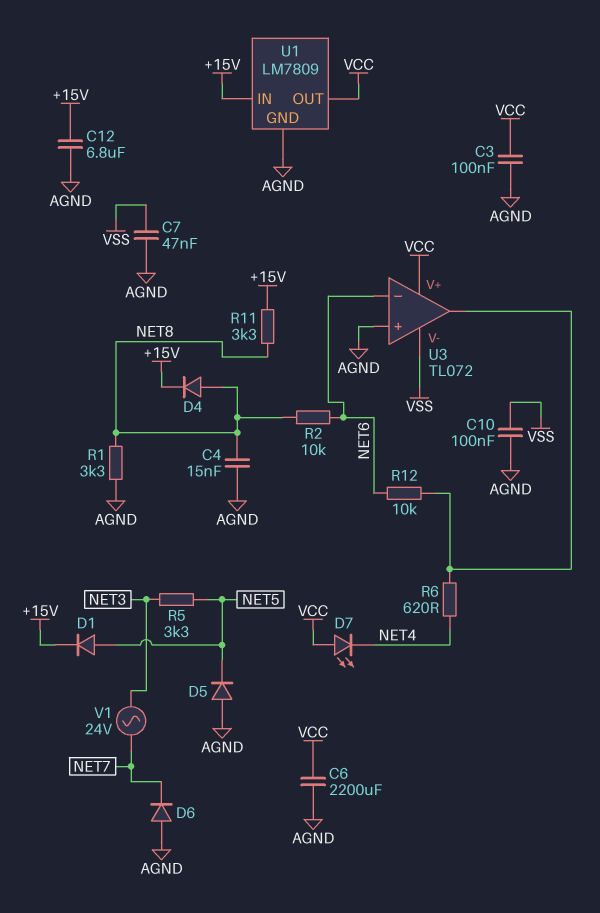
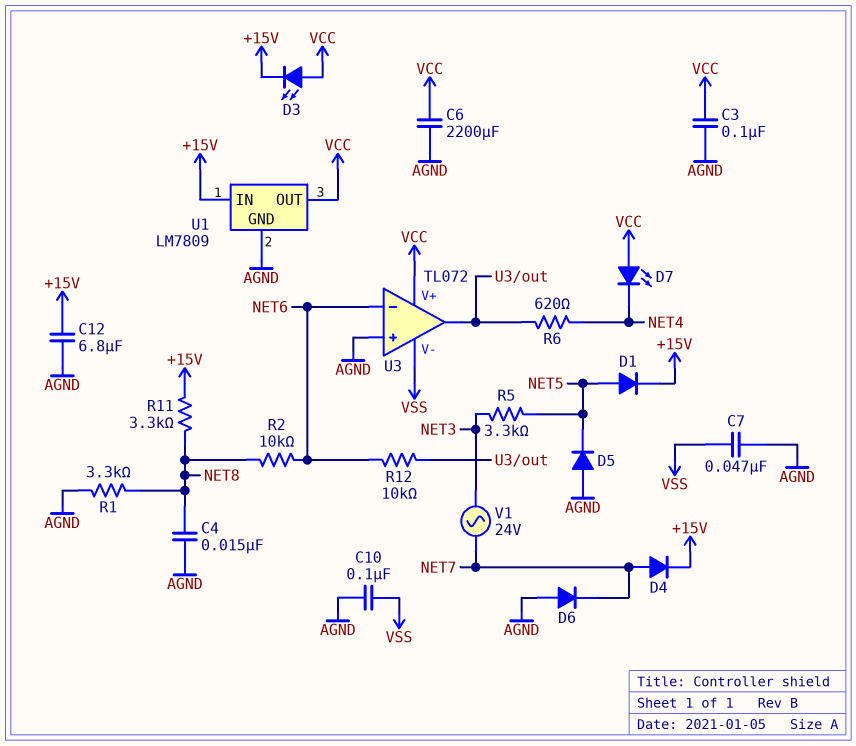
D3: none -> LED (A VCC, K +15V)
D4: diode (A NET8, K +15V) -> diode (A NET7, K +15V)

